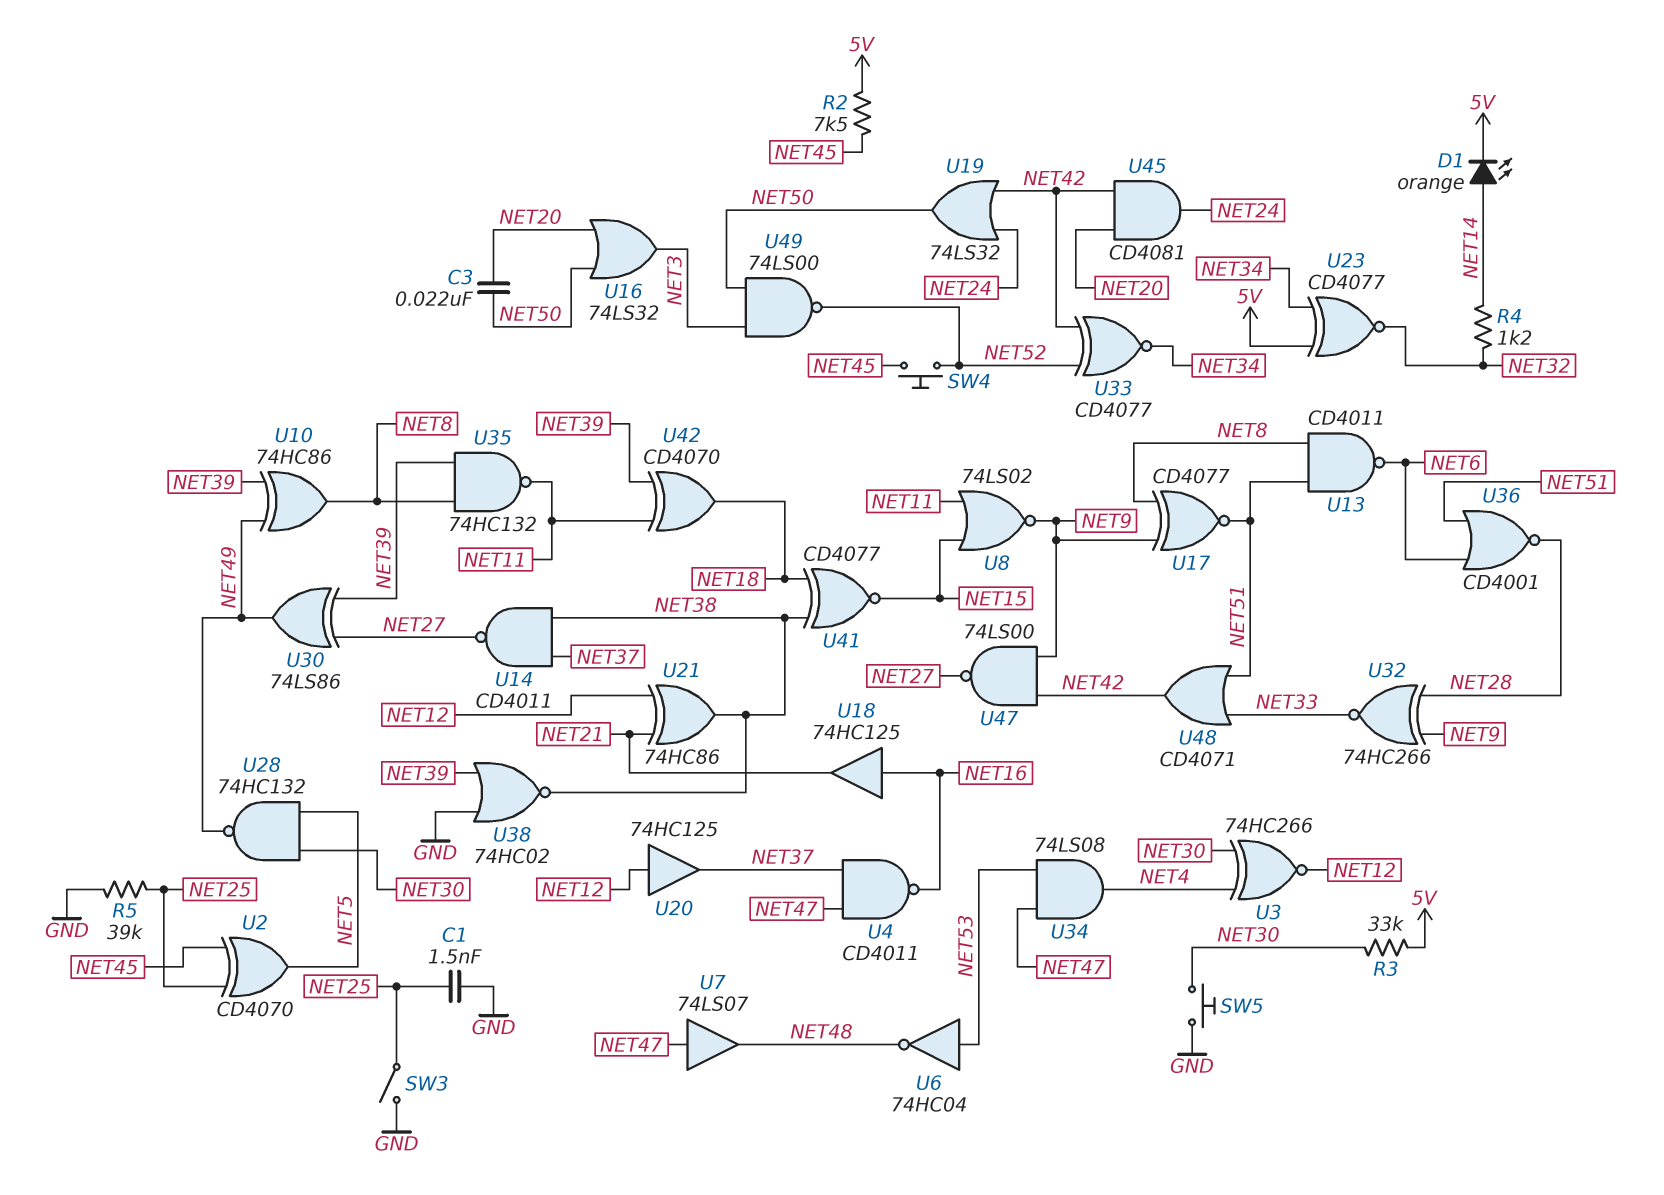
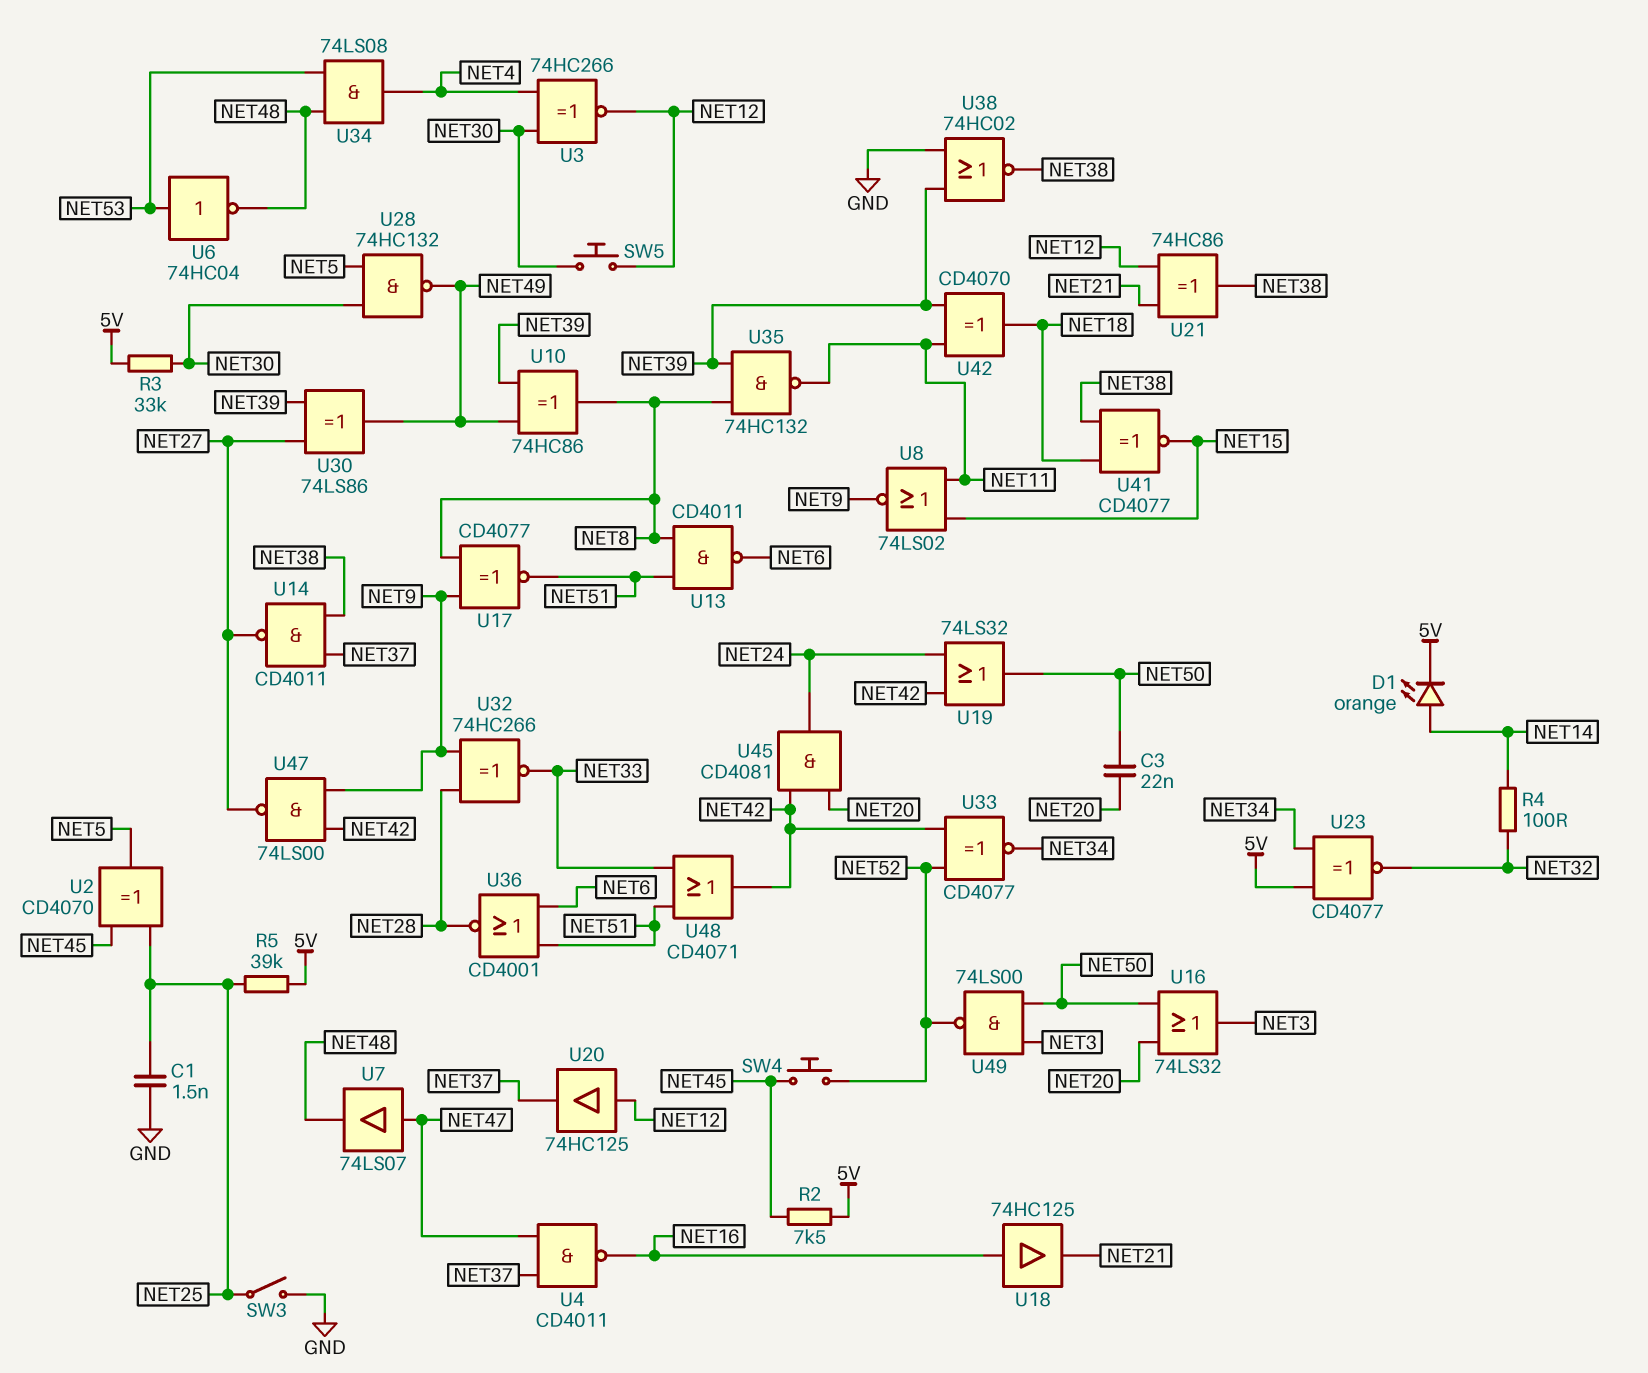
R4: 1.2k (NET14, NET32) -> 100 (NET14, NET32)
R5: 39k (GND, NET25) -> 39k (5V, NET25)
SW5: button (GND, NET30) -> button (NET12, NET30)
U34: AND 74LS08 (in NET47, in NET53, out NET4) -> AND 74LS08 (in NET48, in NET53, out NET4)

